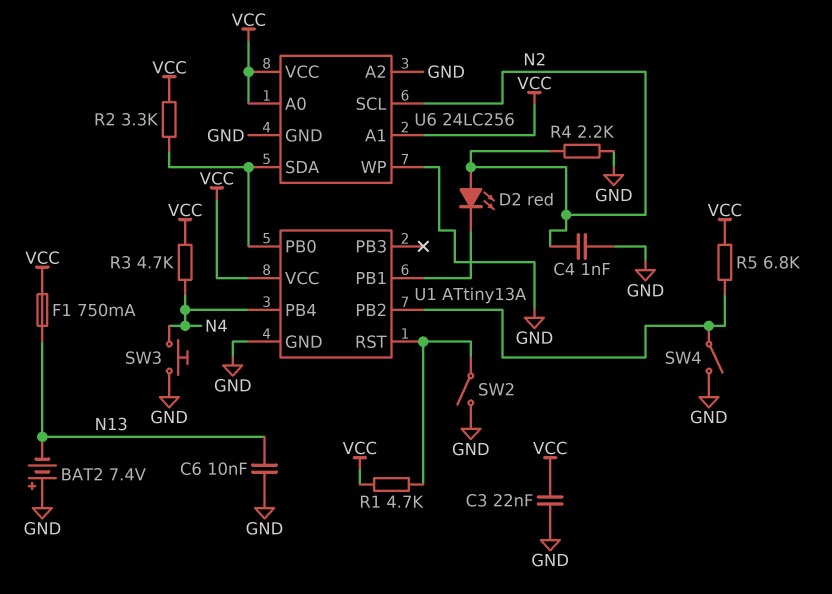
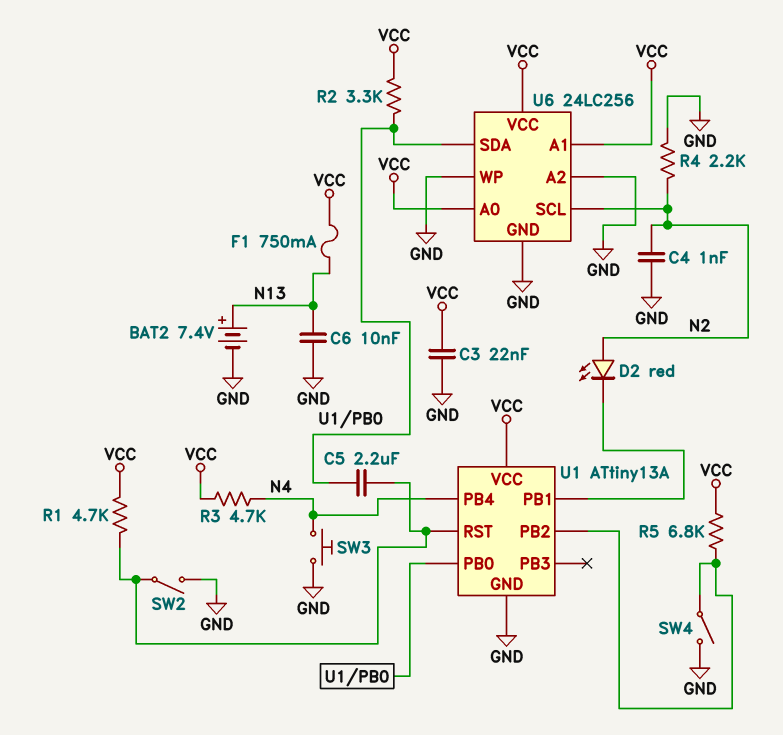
BAT2: 7.4V (plus GND, minus N13) -> 7.4V (plus N13, minus GND)
C5: none -> 2.2uF (U1/PB0, U1/RST)

